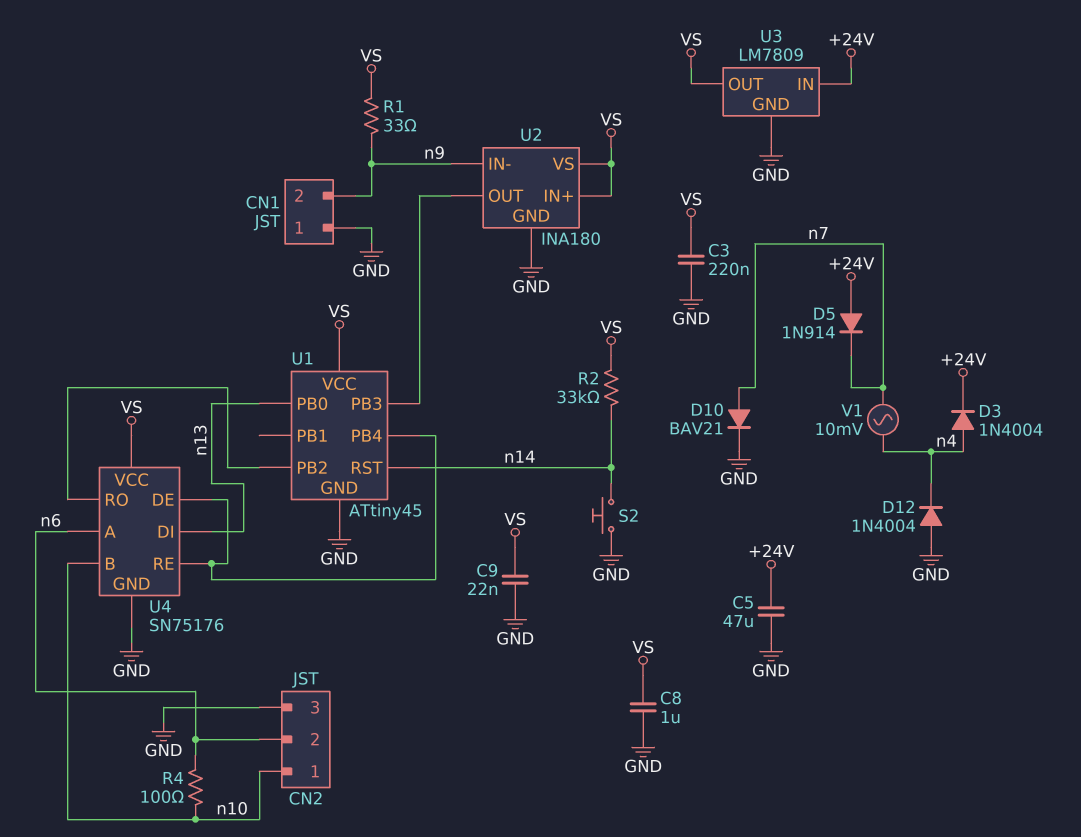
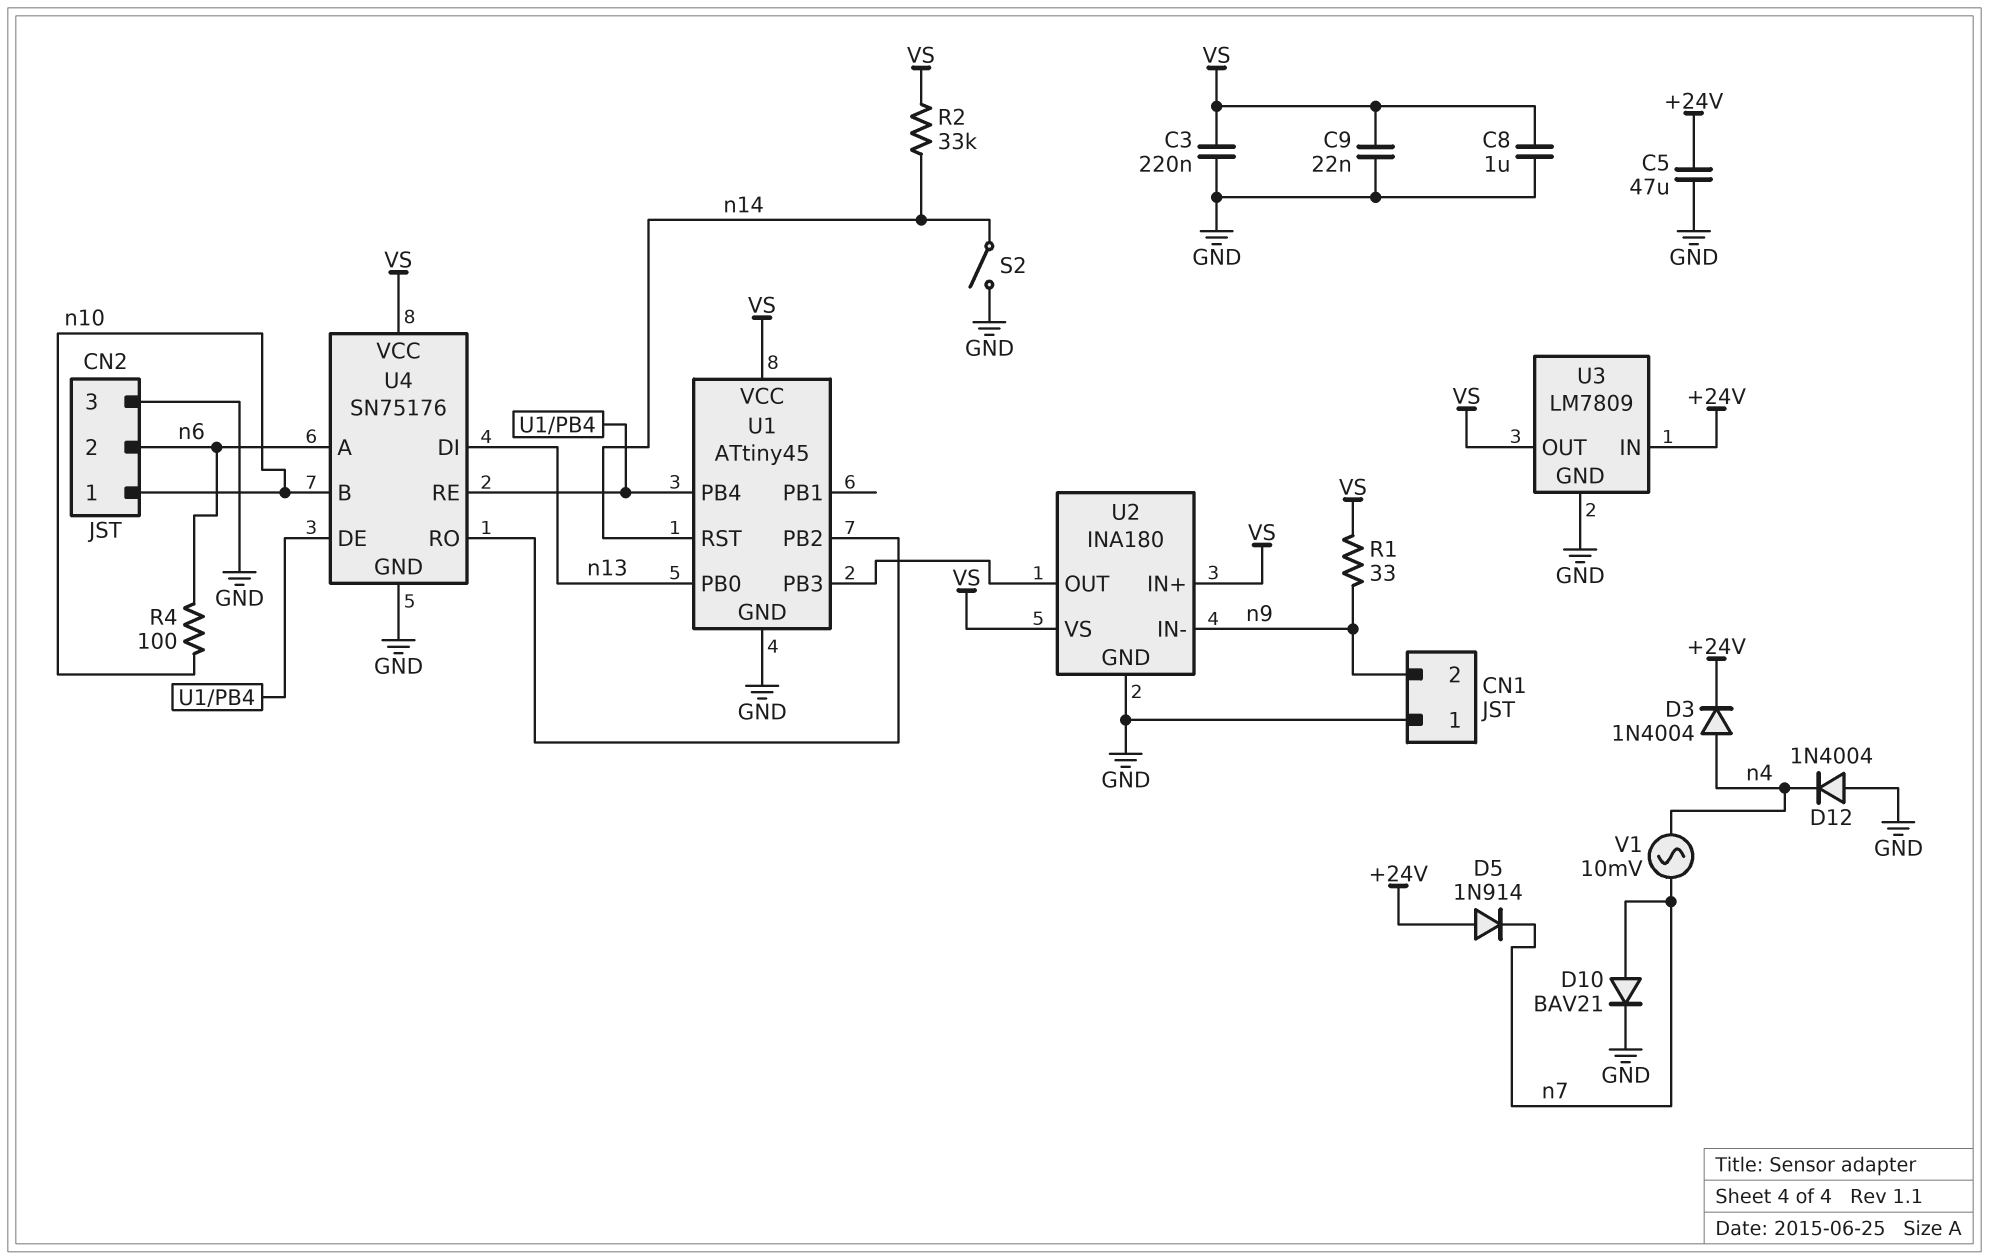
S2: button (GND, n14) -> switch (GND, n14)

